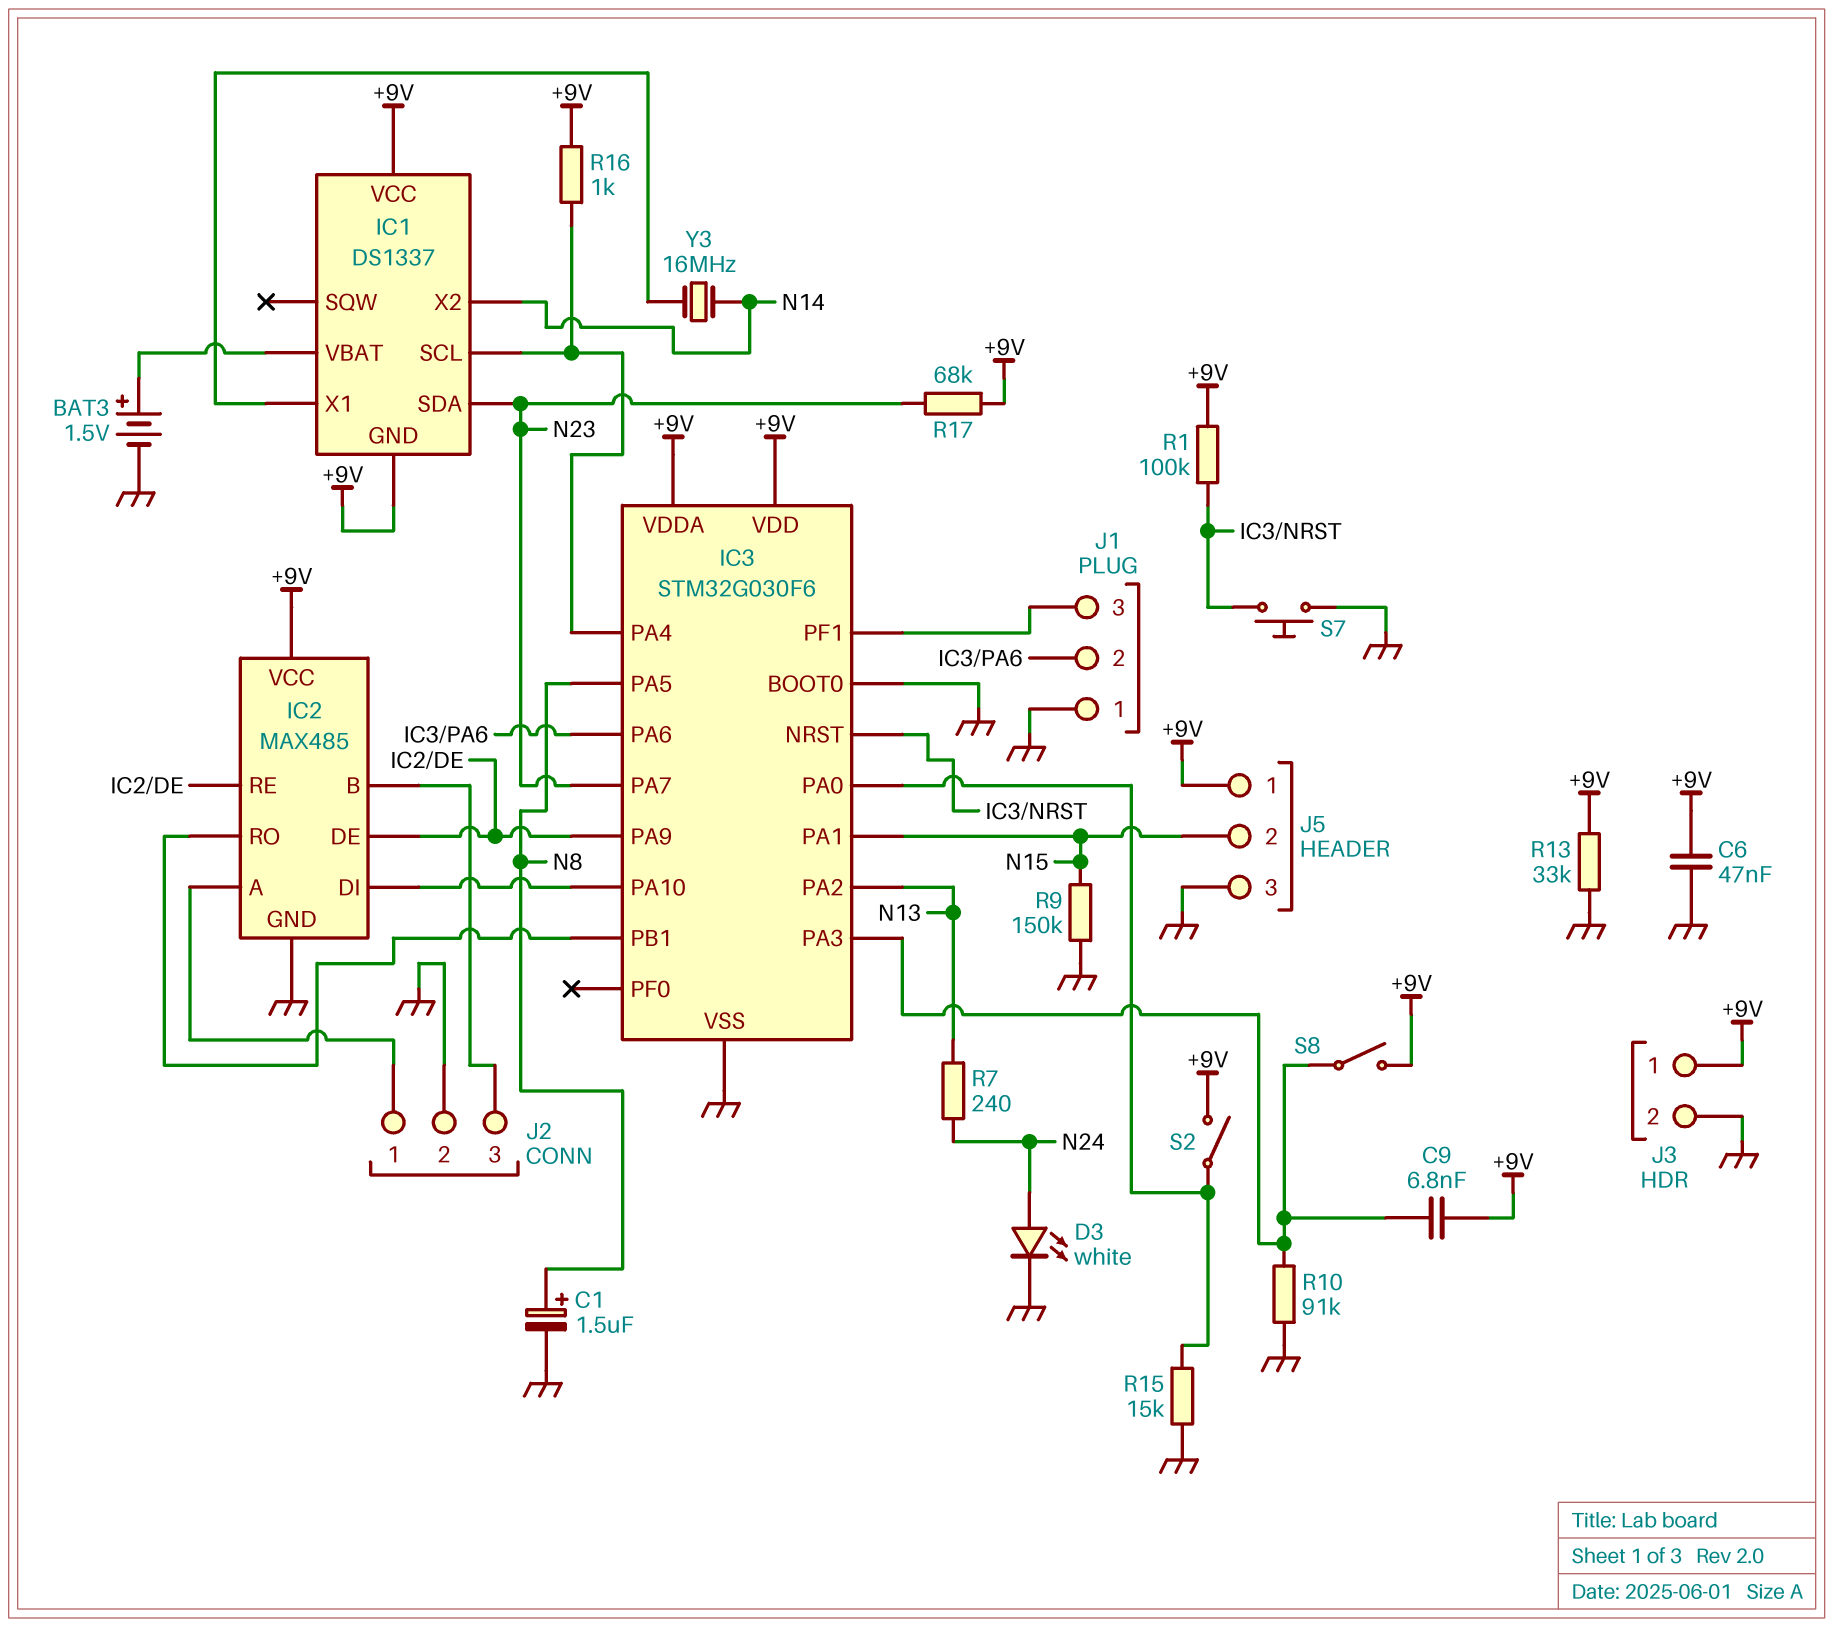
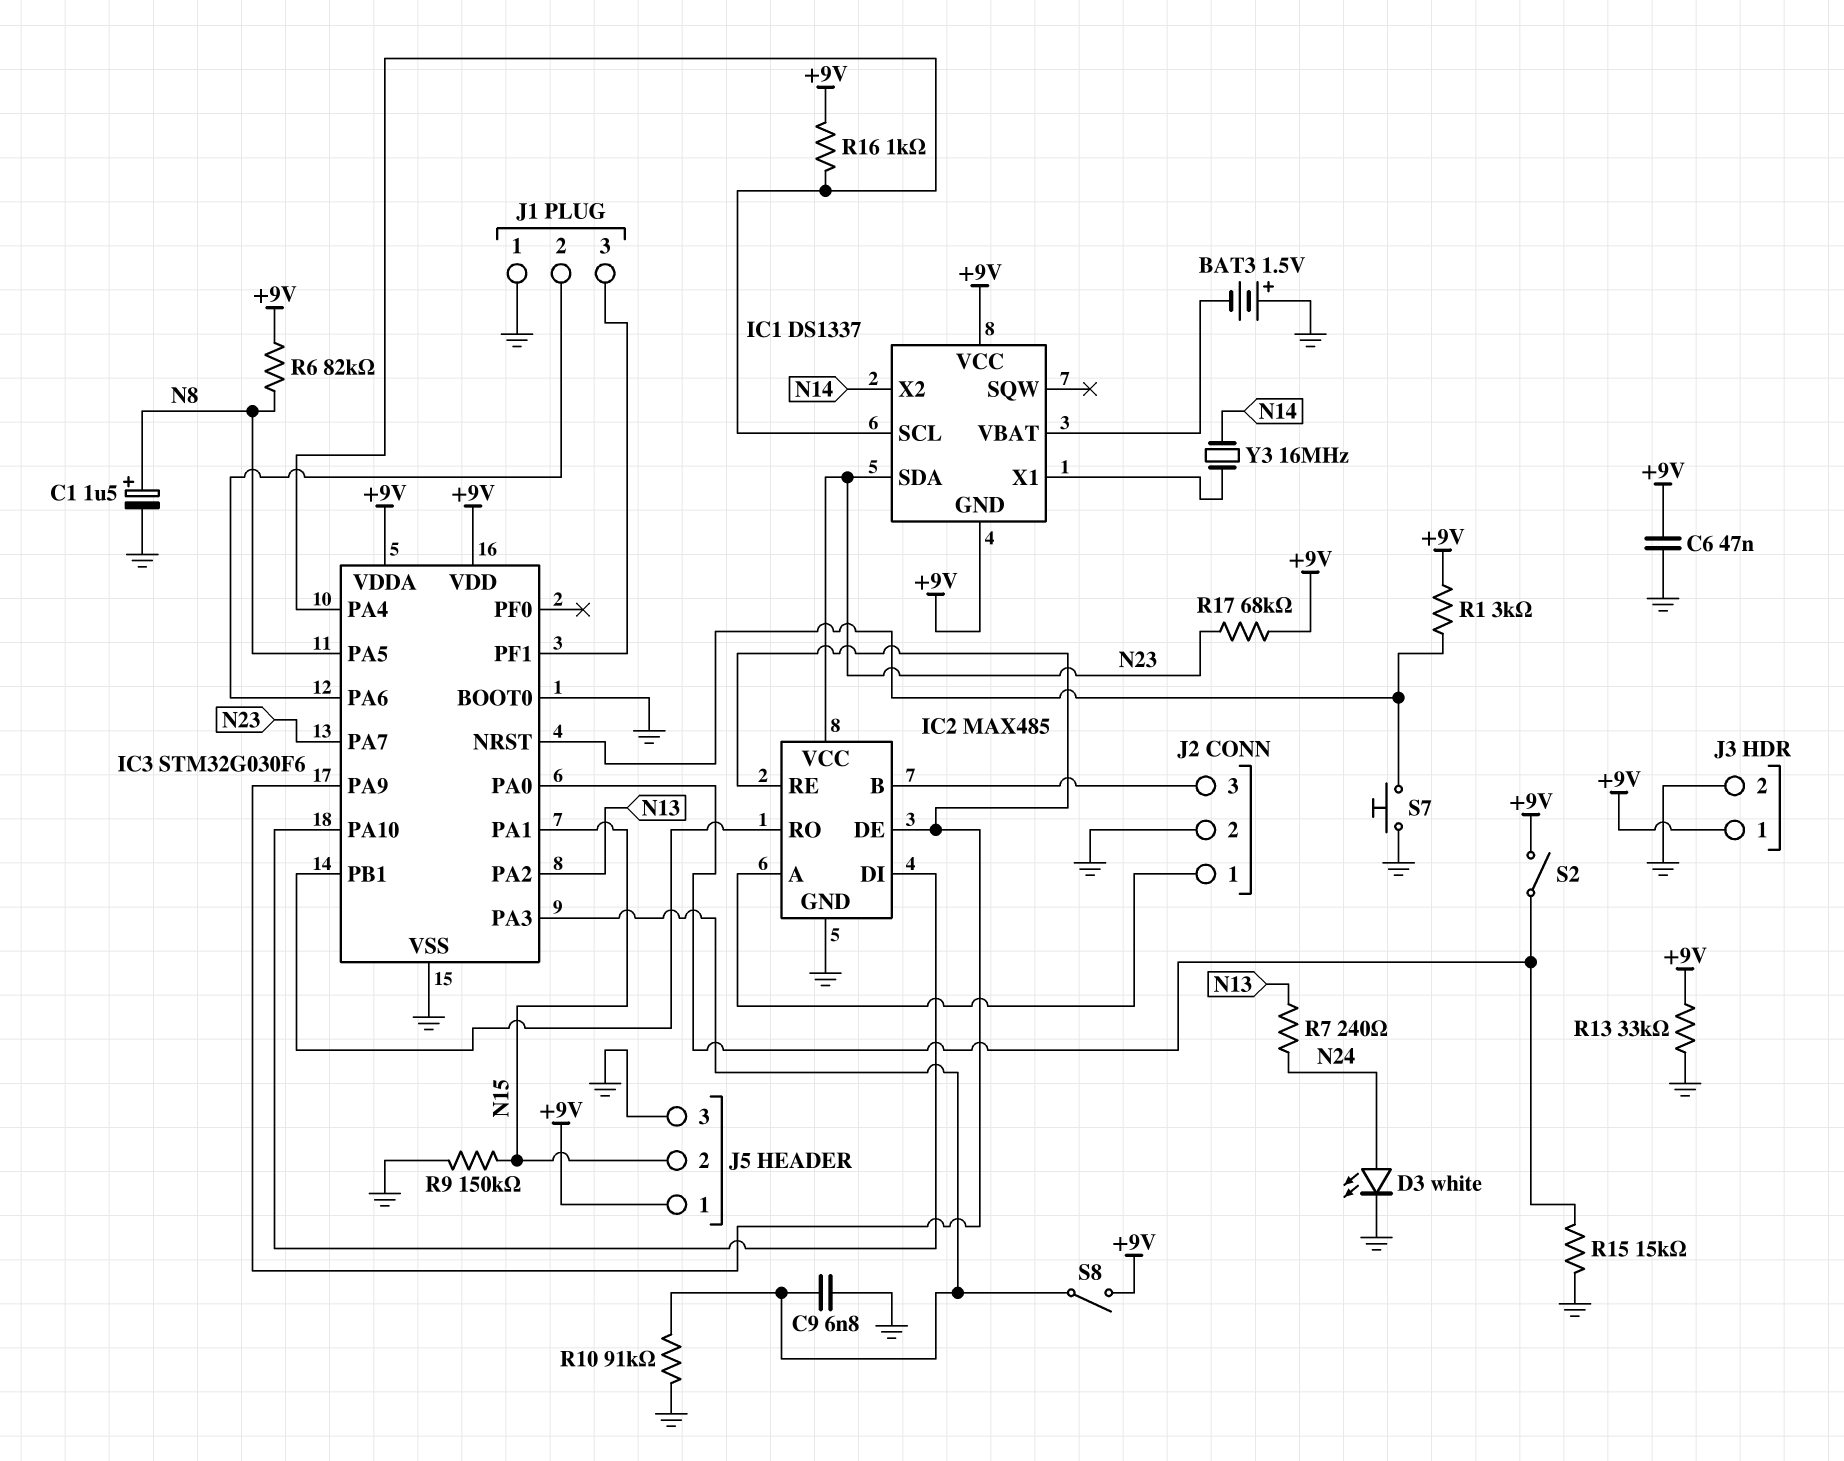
BAT3: 1.5V (plus IC1/VBAT, minus GND) -> 1.5V (plus GND, minus IC1/VBAT)
C9: 6.8nF (+9V, IC3/PA3) -> 6.8nF (GND, IC3/PA3)
IC2 pin VCC: +9V -> N23
R1: 100k (+9V, IC3/NRST) -> 3k (+9V, IC3/NRST)
R6: none -> 82k (+9V, N8)

